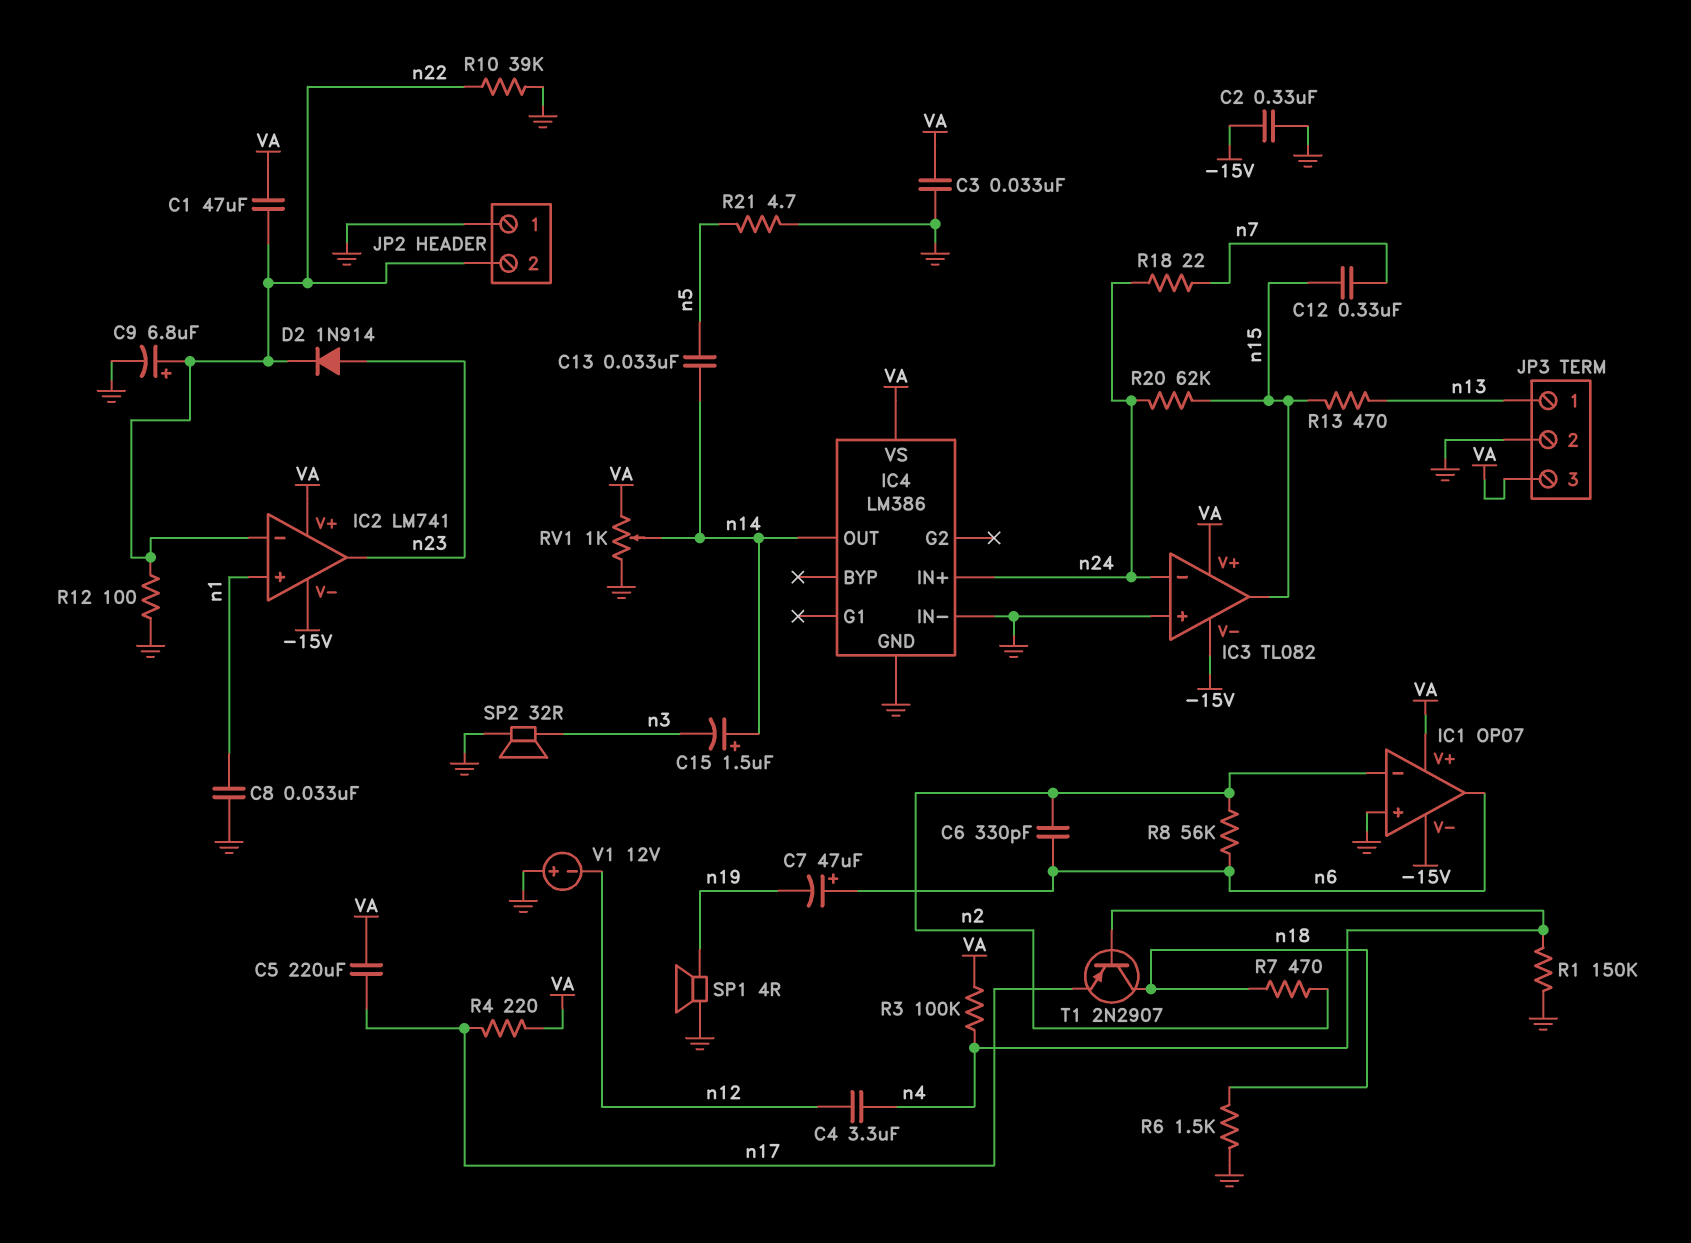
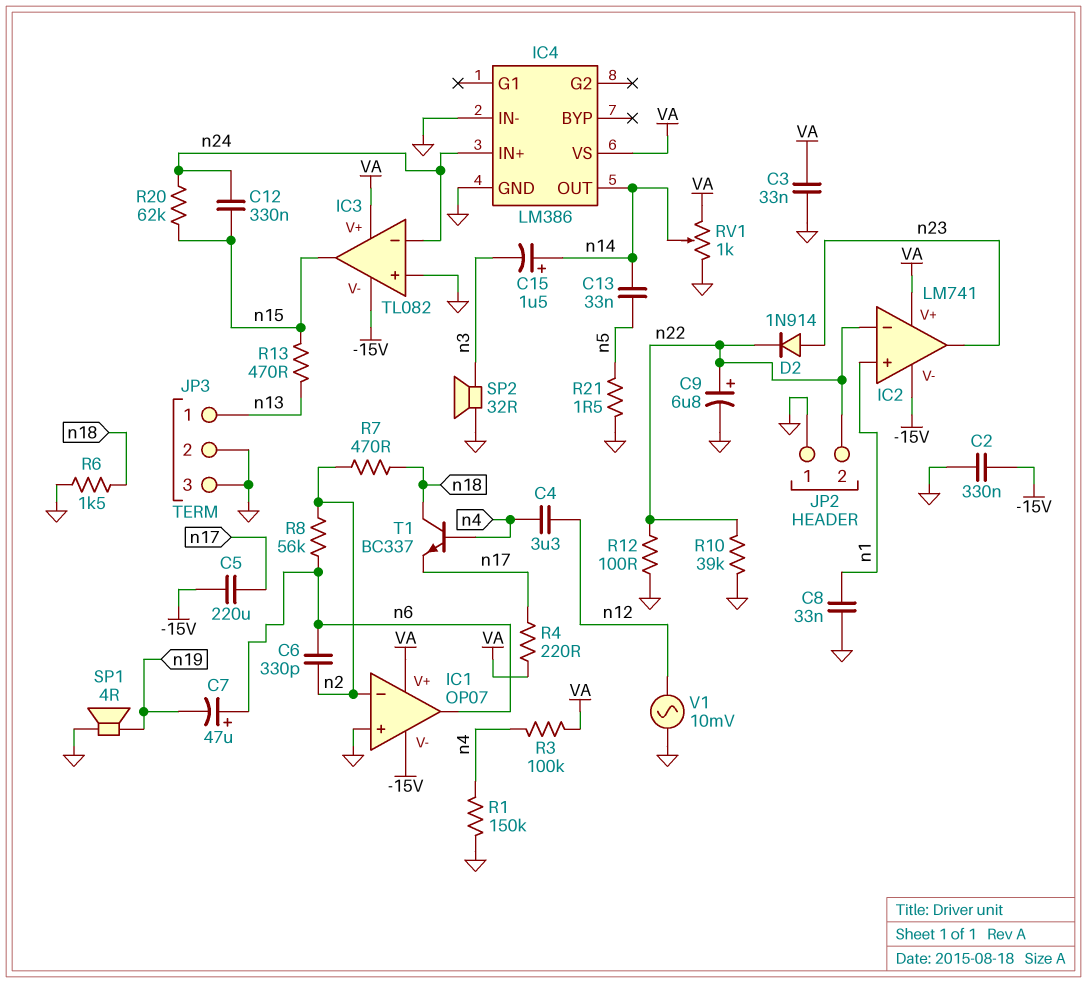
C1: 47uF (VA, n22) -> none
C5: 220uF (VA, n17) -> 220uF (-15V, n17)
C12: 330nF (n7, n15) -> 330nF (n15, n24)
JP3 pin 3: VA -> GND
R18: 22 (n7, n24) -> none
R21: 4.7 (GND, n5) -> 1.5 (GND, n5)
T1: PNP 2N2907 (B n4, C n18, E n17) -> NPN BC337 (B n4, C n18, E n17)
V1: 12V (plus GND, minus n12) -> AC 10mV (GND, n12)

